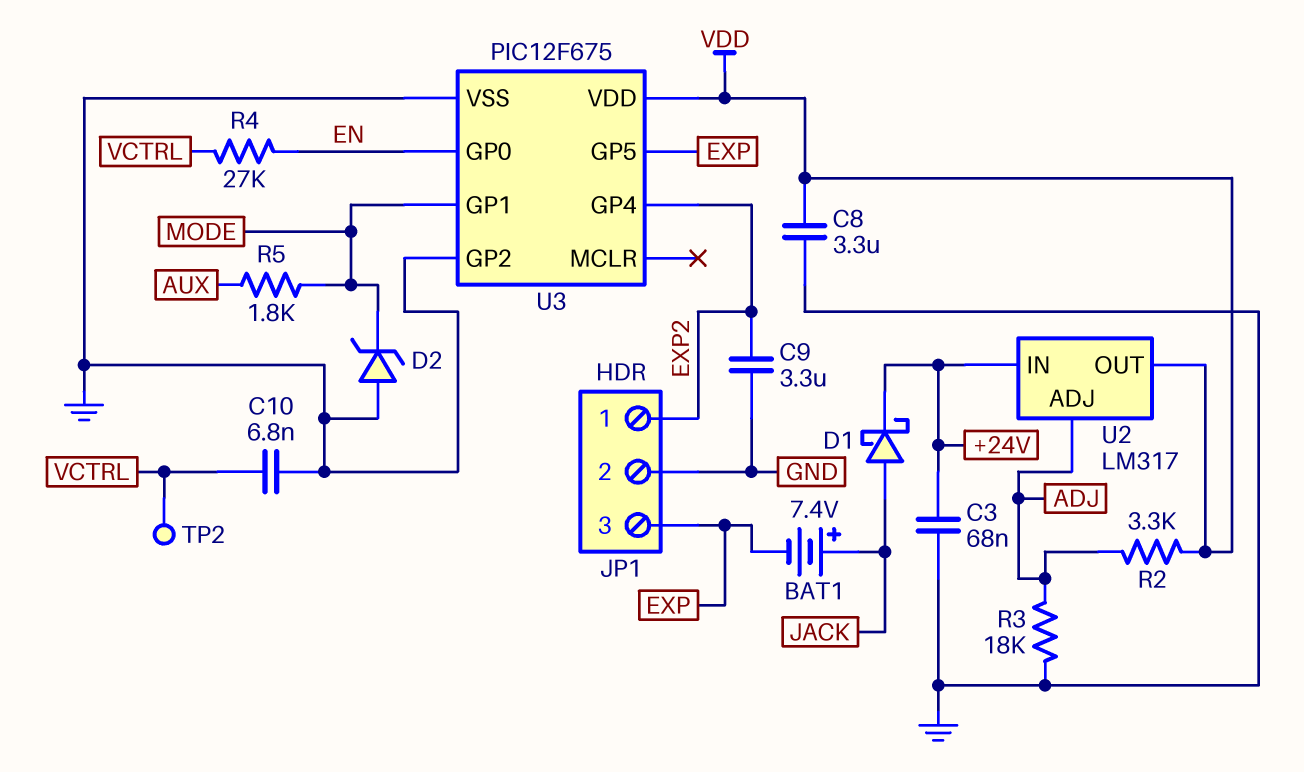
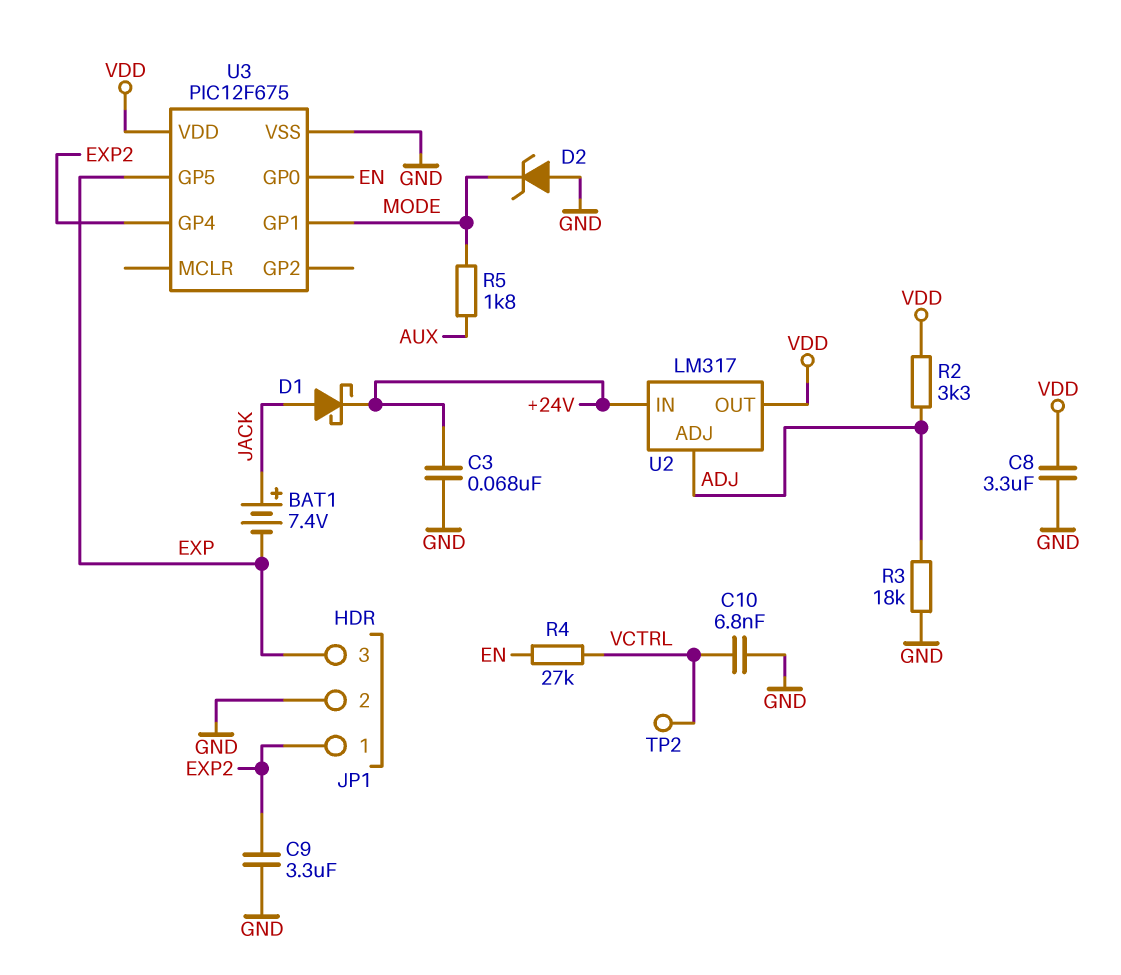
U3 pin GP2: GND -> none

